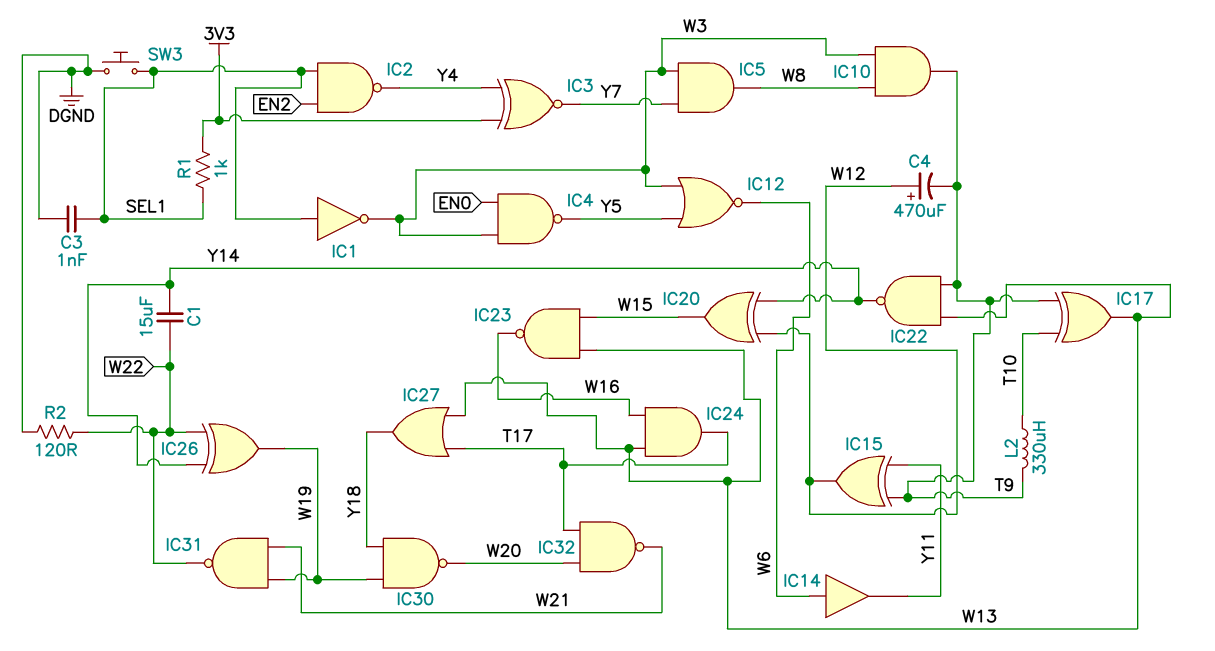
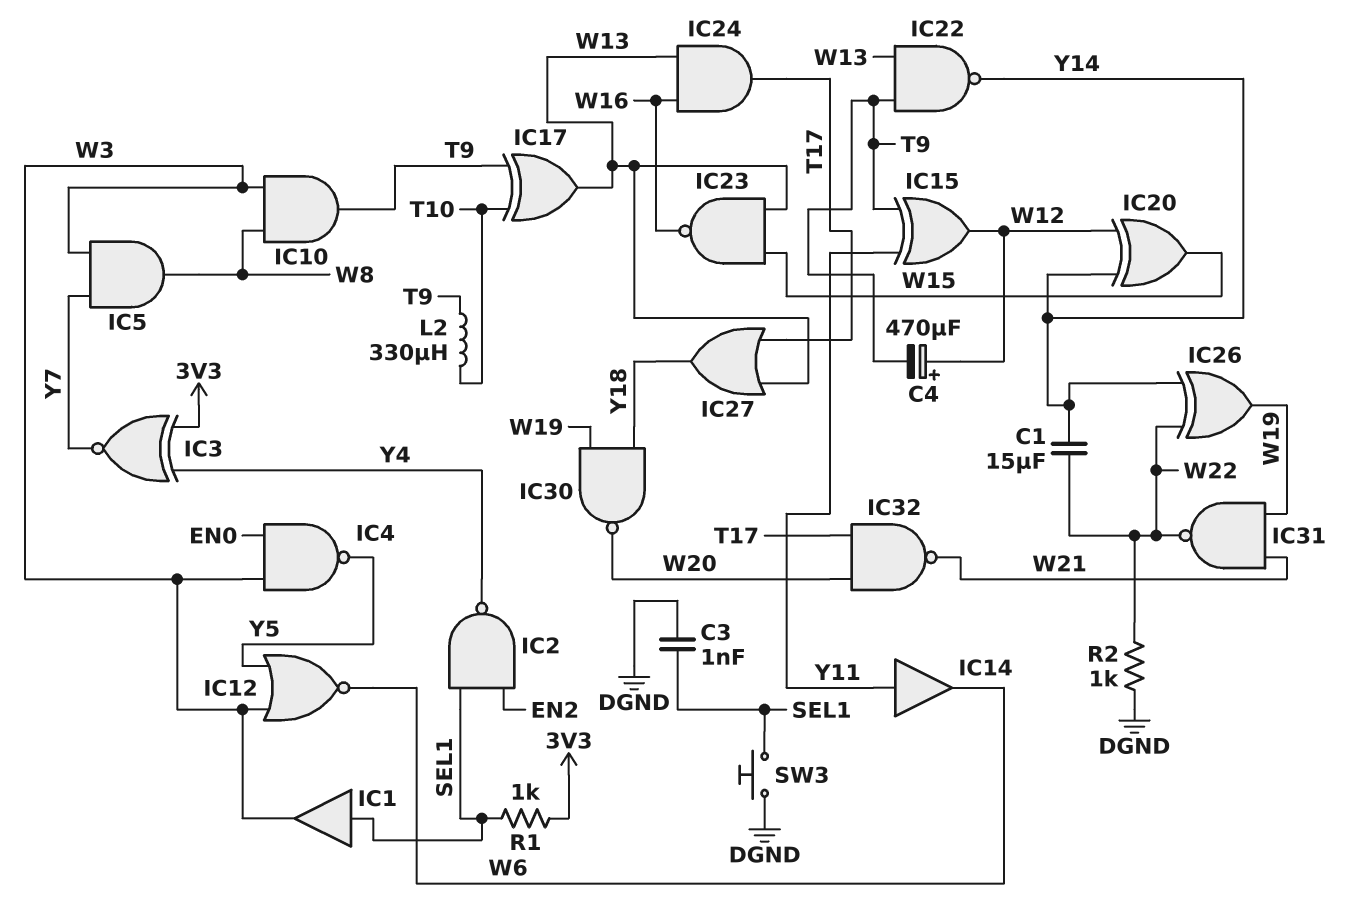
IC1: NOT (in SEL1, out W3) -> buffer (in SEL1, out W3)
IC14: buffer (in W6, out Y11) -> buffer (in Y11, out W6)
R2: 120 (DGND, W22) -> 1k (DGND, W22)

